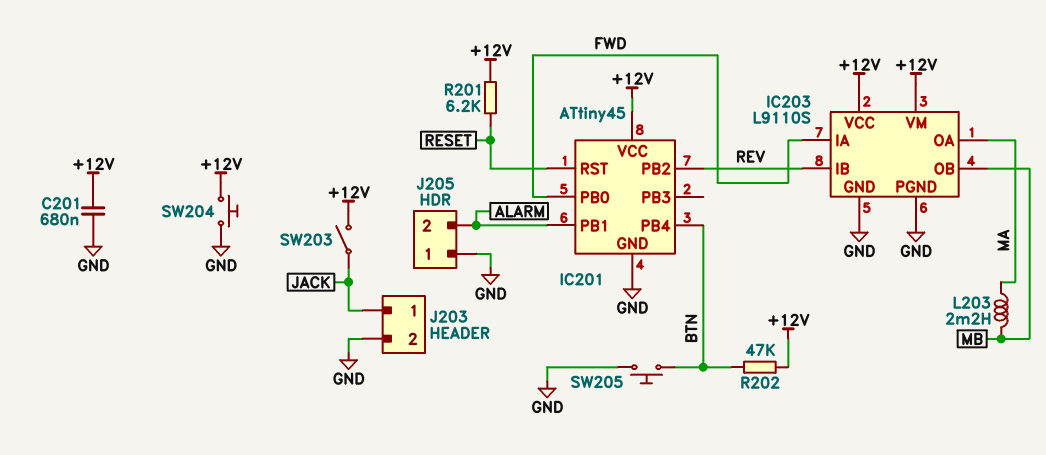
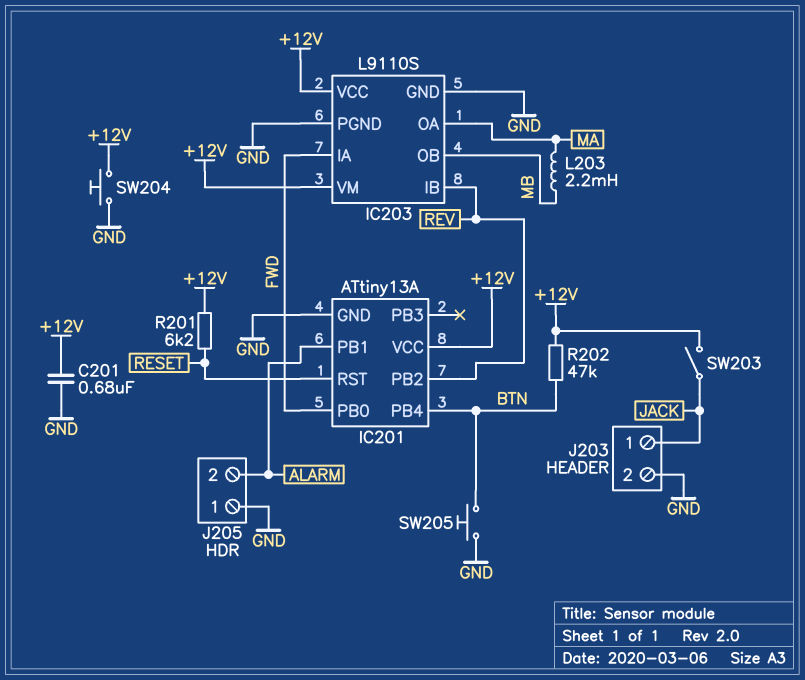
IC201: ATtiny45 -> ATtiny13A

